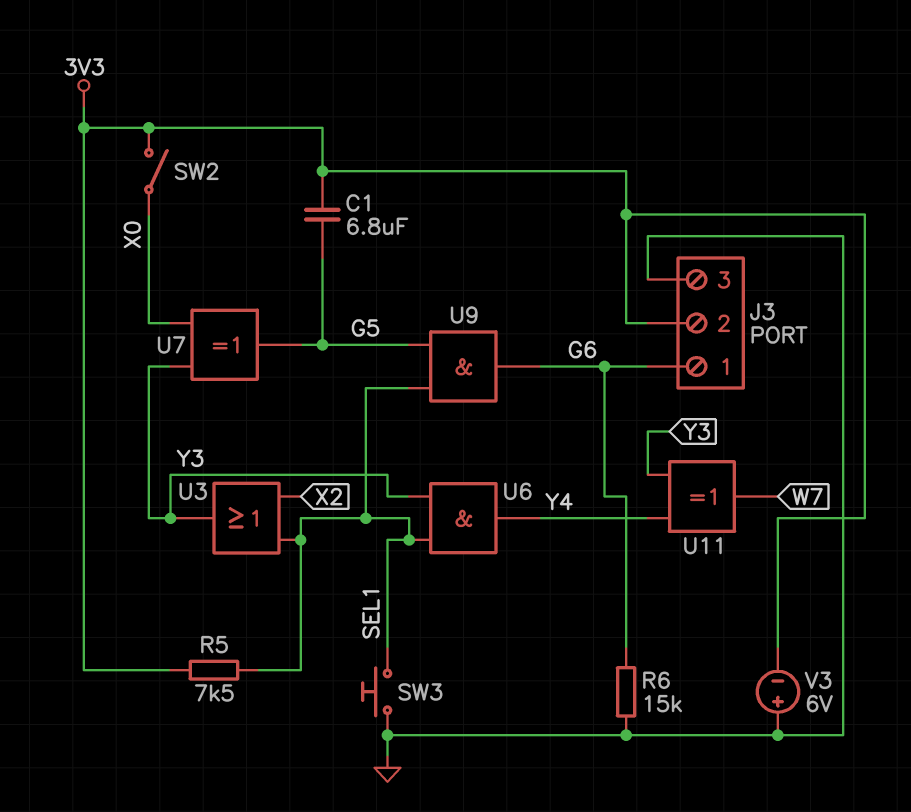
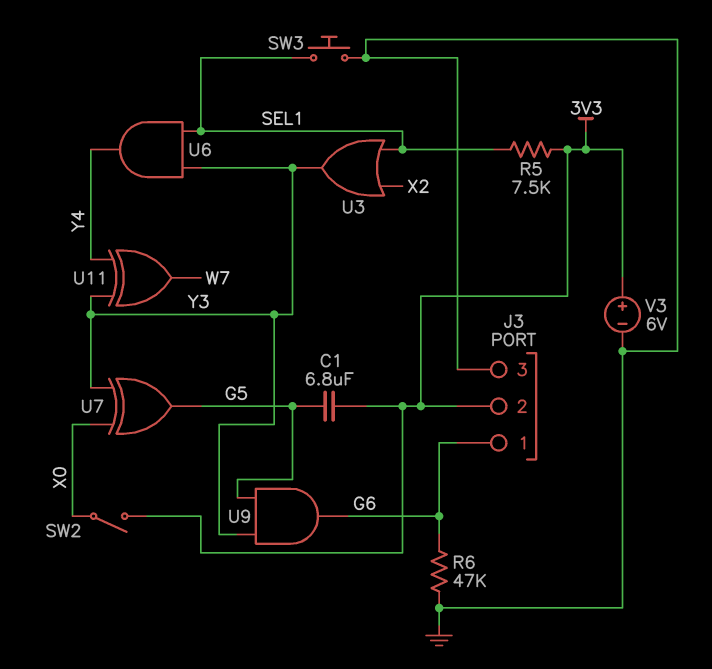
R6: 15k (G6, GND) -> 47k (G6, GND)
U9: AND (in G5, in SEL1, out G6) -> AND (in G5, in Y3, out G6)
V3: 6V (plus GND, minus 3V3) -> 6V (plus 3V3, minus GND)

